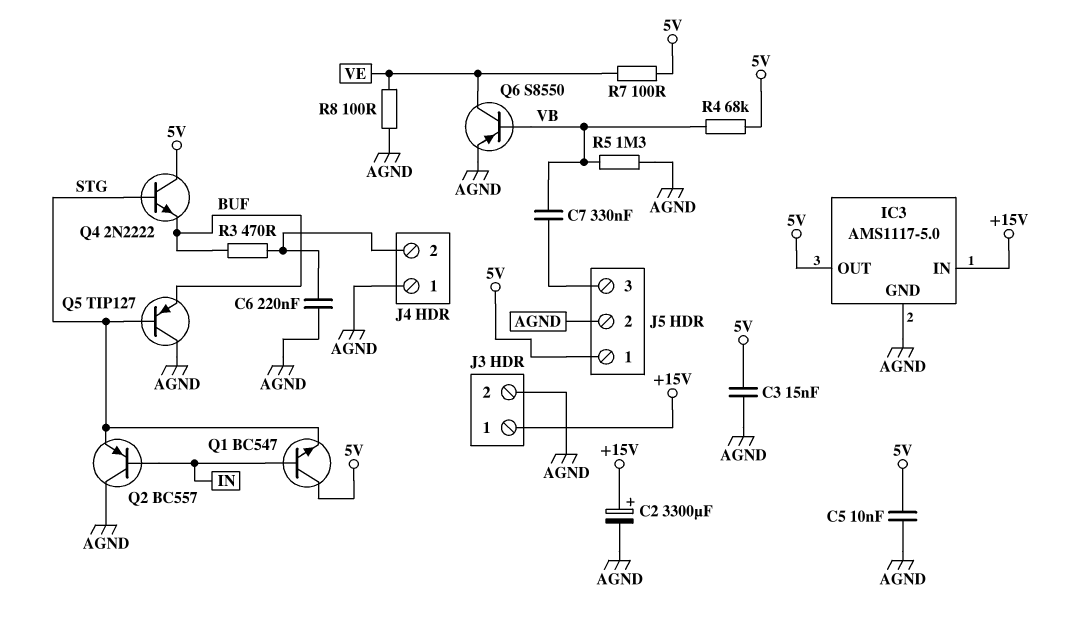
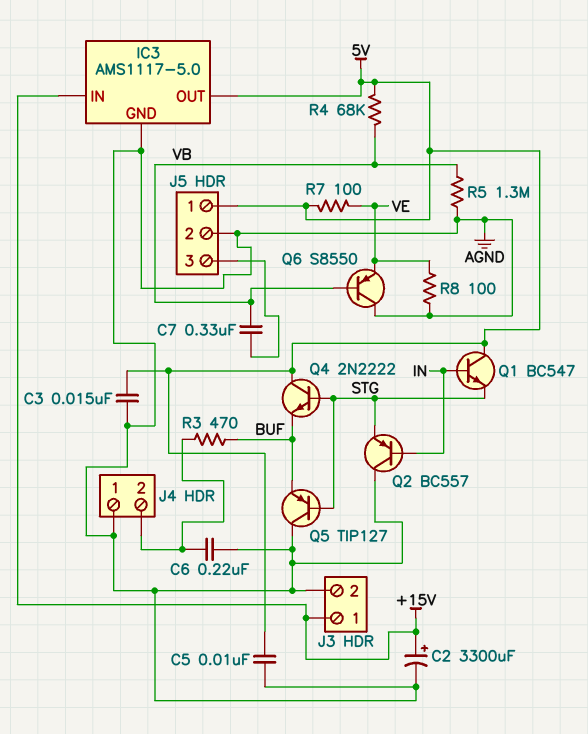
Q6: PNP S8550 (B VB, C VE, E AGND) -> PNP S8550 (B VB, C AGND, E VE)

